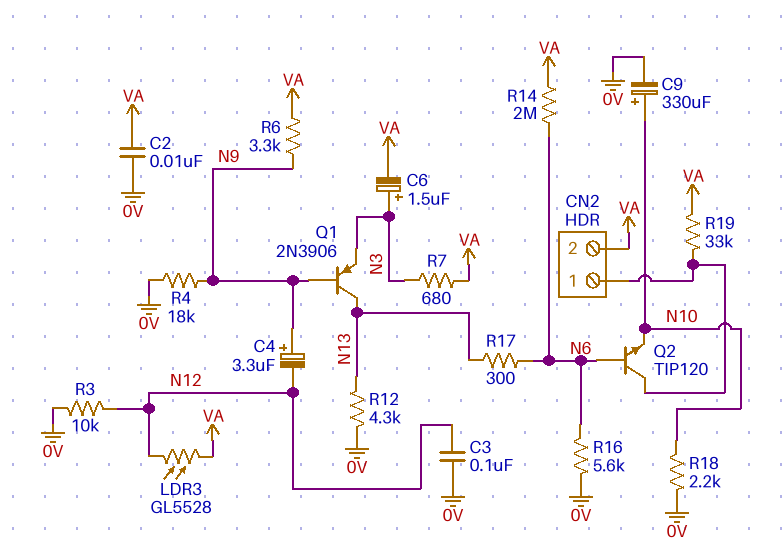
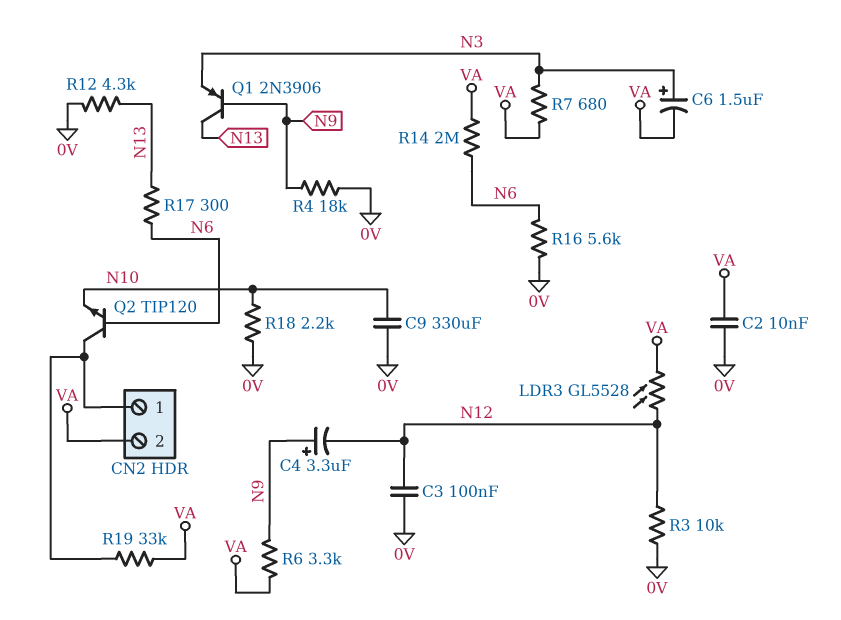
C9: 330uF (plus N10, minus 0V) -> 330uF (0V, N10)

